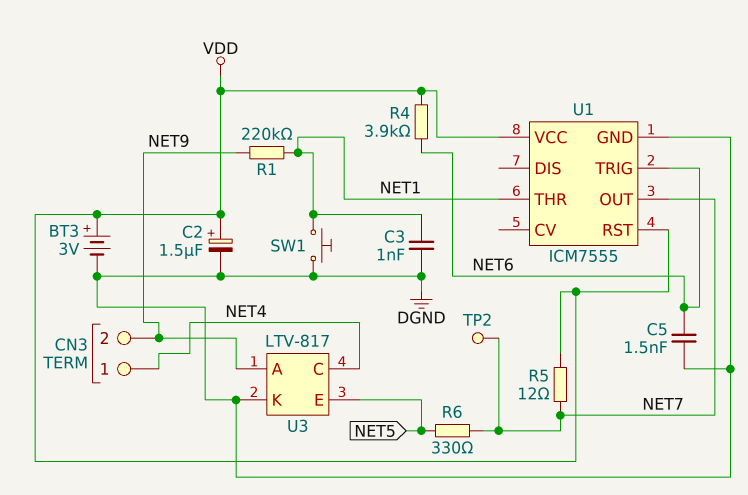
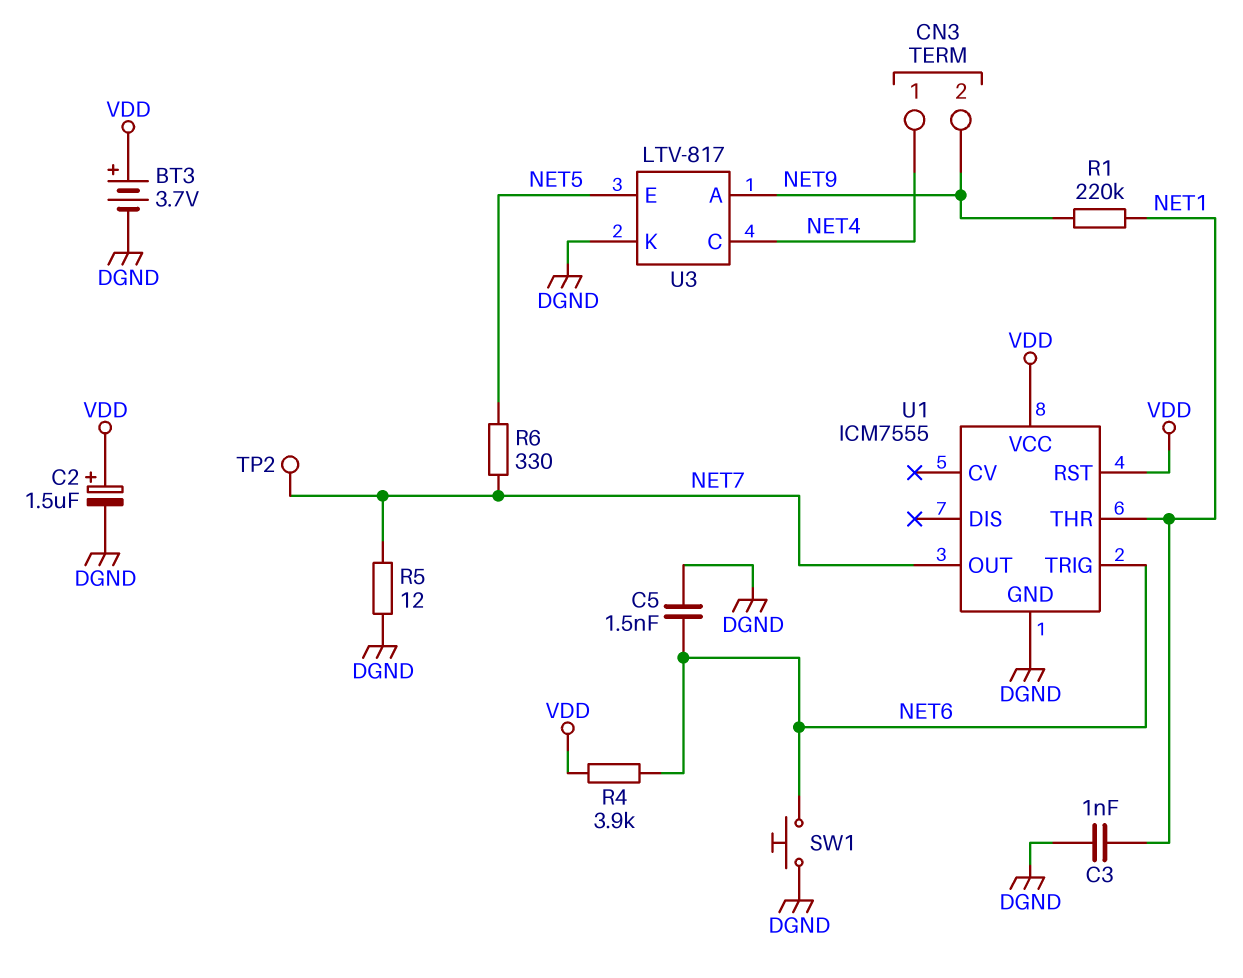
BT3: 3V (plus VDD, minus DGND) -> 3.7V (plus VDD, minus DGND)
R5: 12 (NET7, VDD) -> 12 (DGND, NET7)
SW1: button (DGND, NET1) -> button (DGND, NET6)

